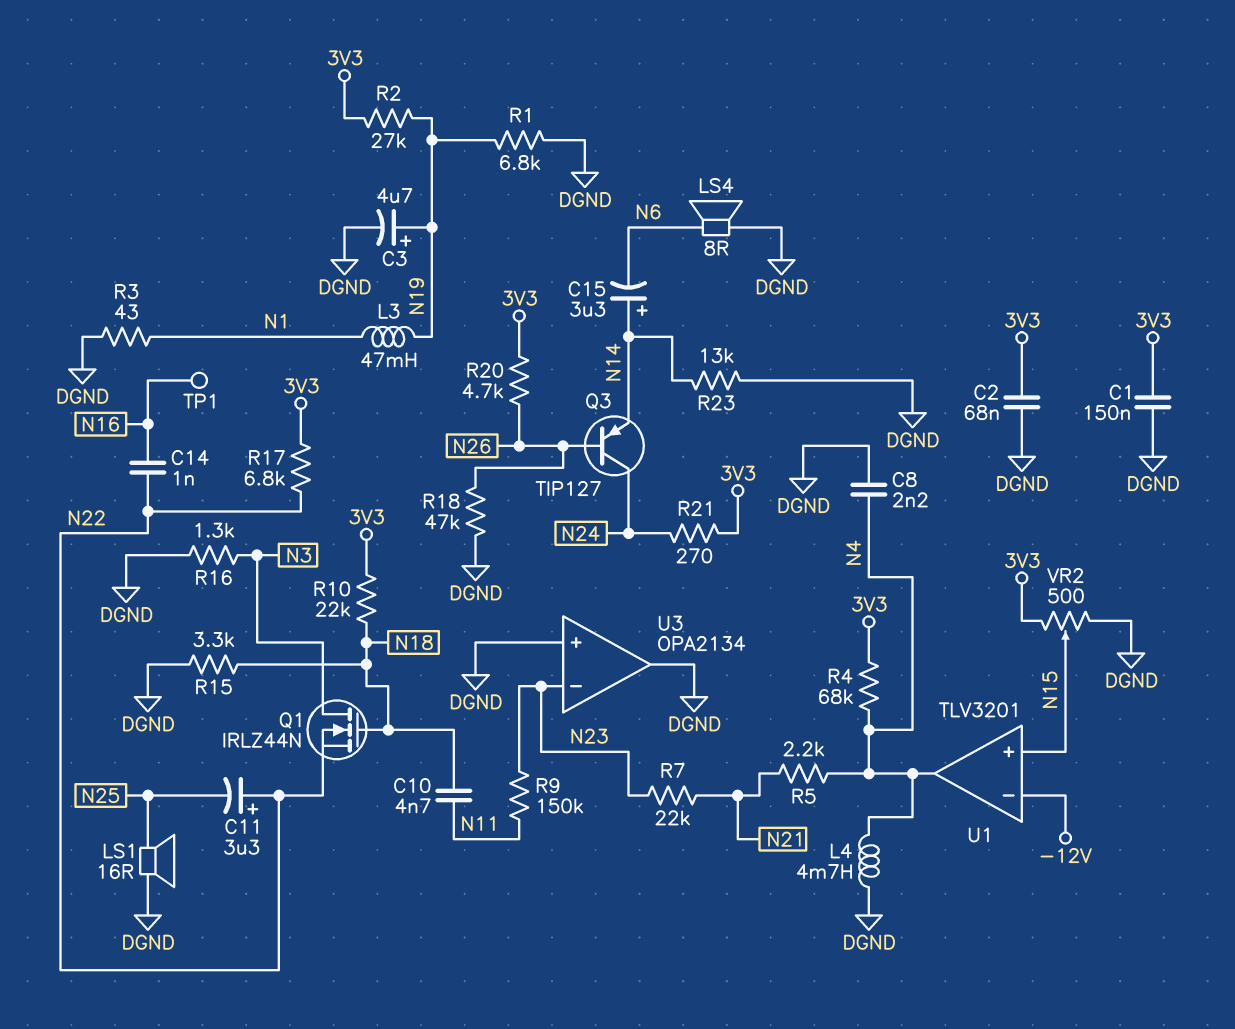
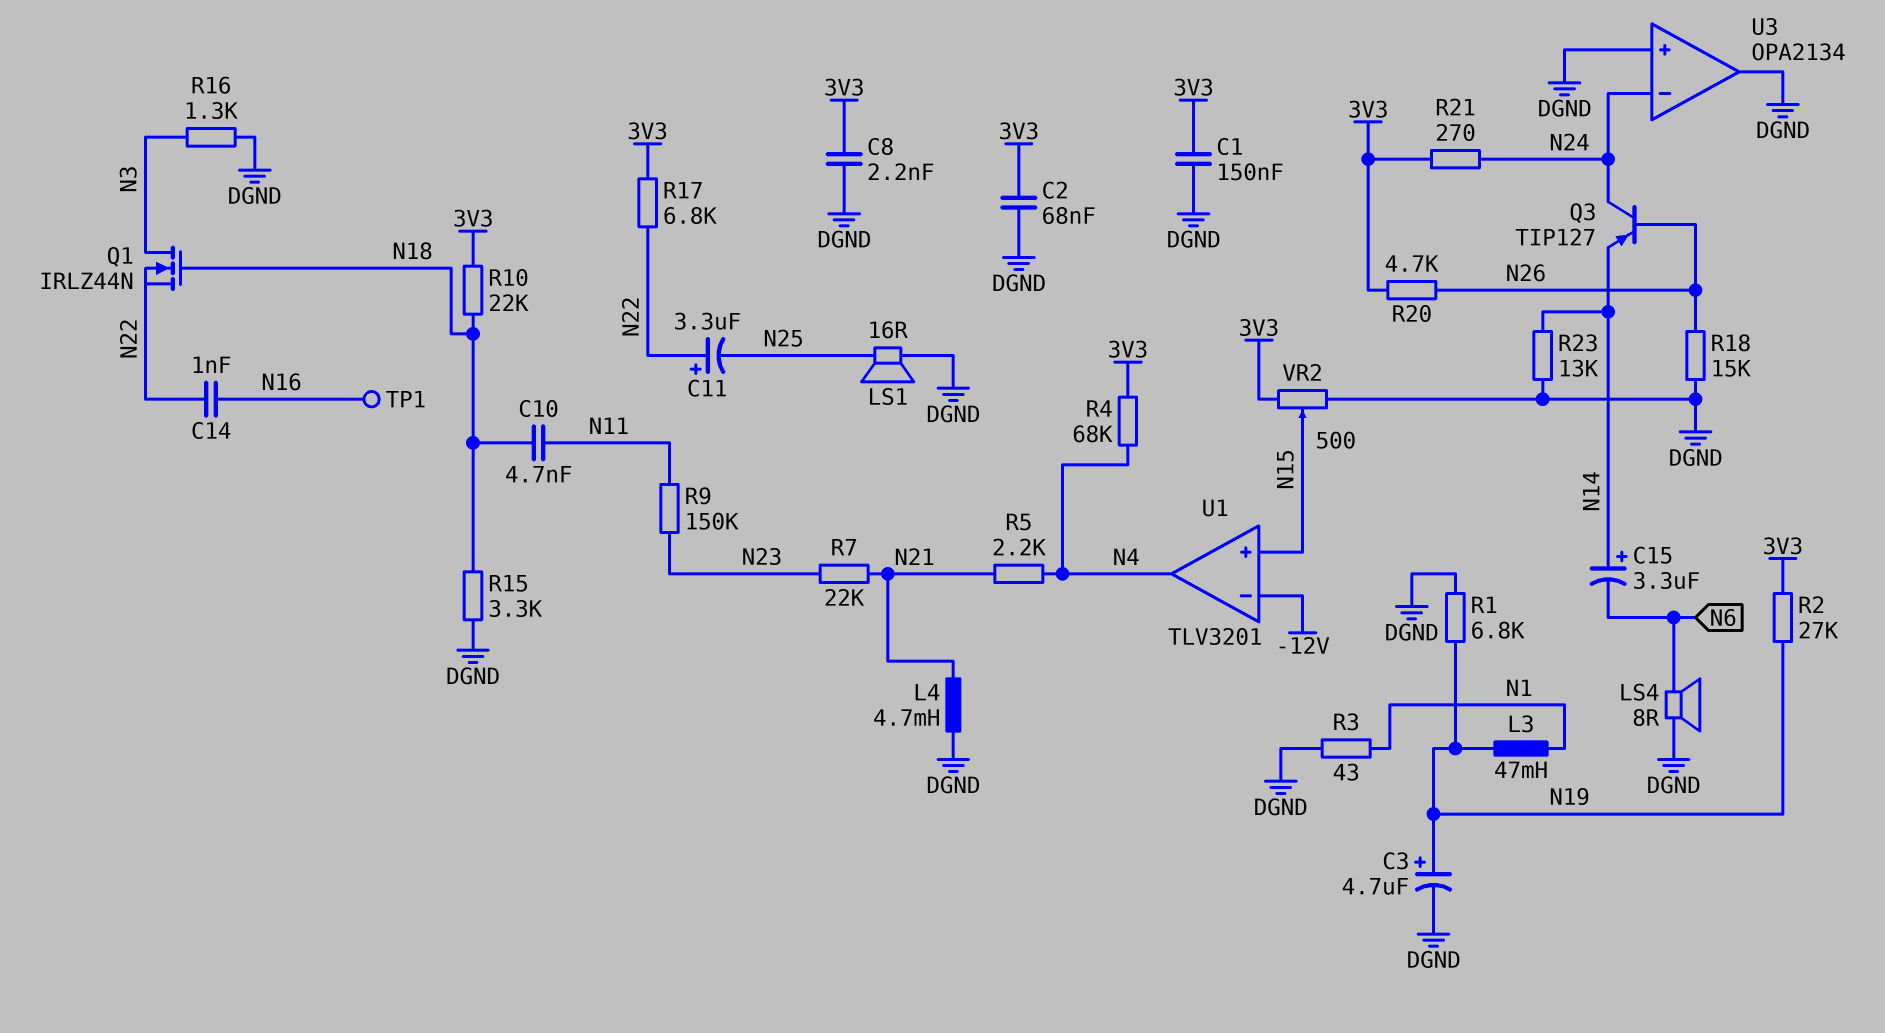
C8: 2.2nF (DGND, N4) -> 2.2nF (3V3, DGND)
L4: 4.7mH (DGND, N4) -> 4.7mH (DGND, N21)
R18: 47k (DGND, N26) -> 15k (DGND, N26)
U3 pin in-: N23 -> N24

